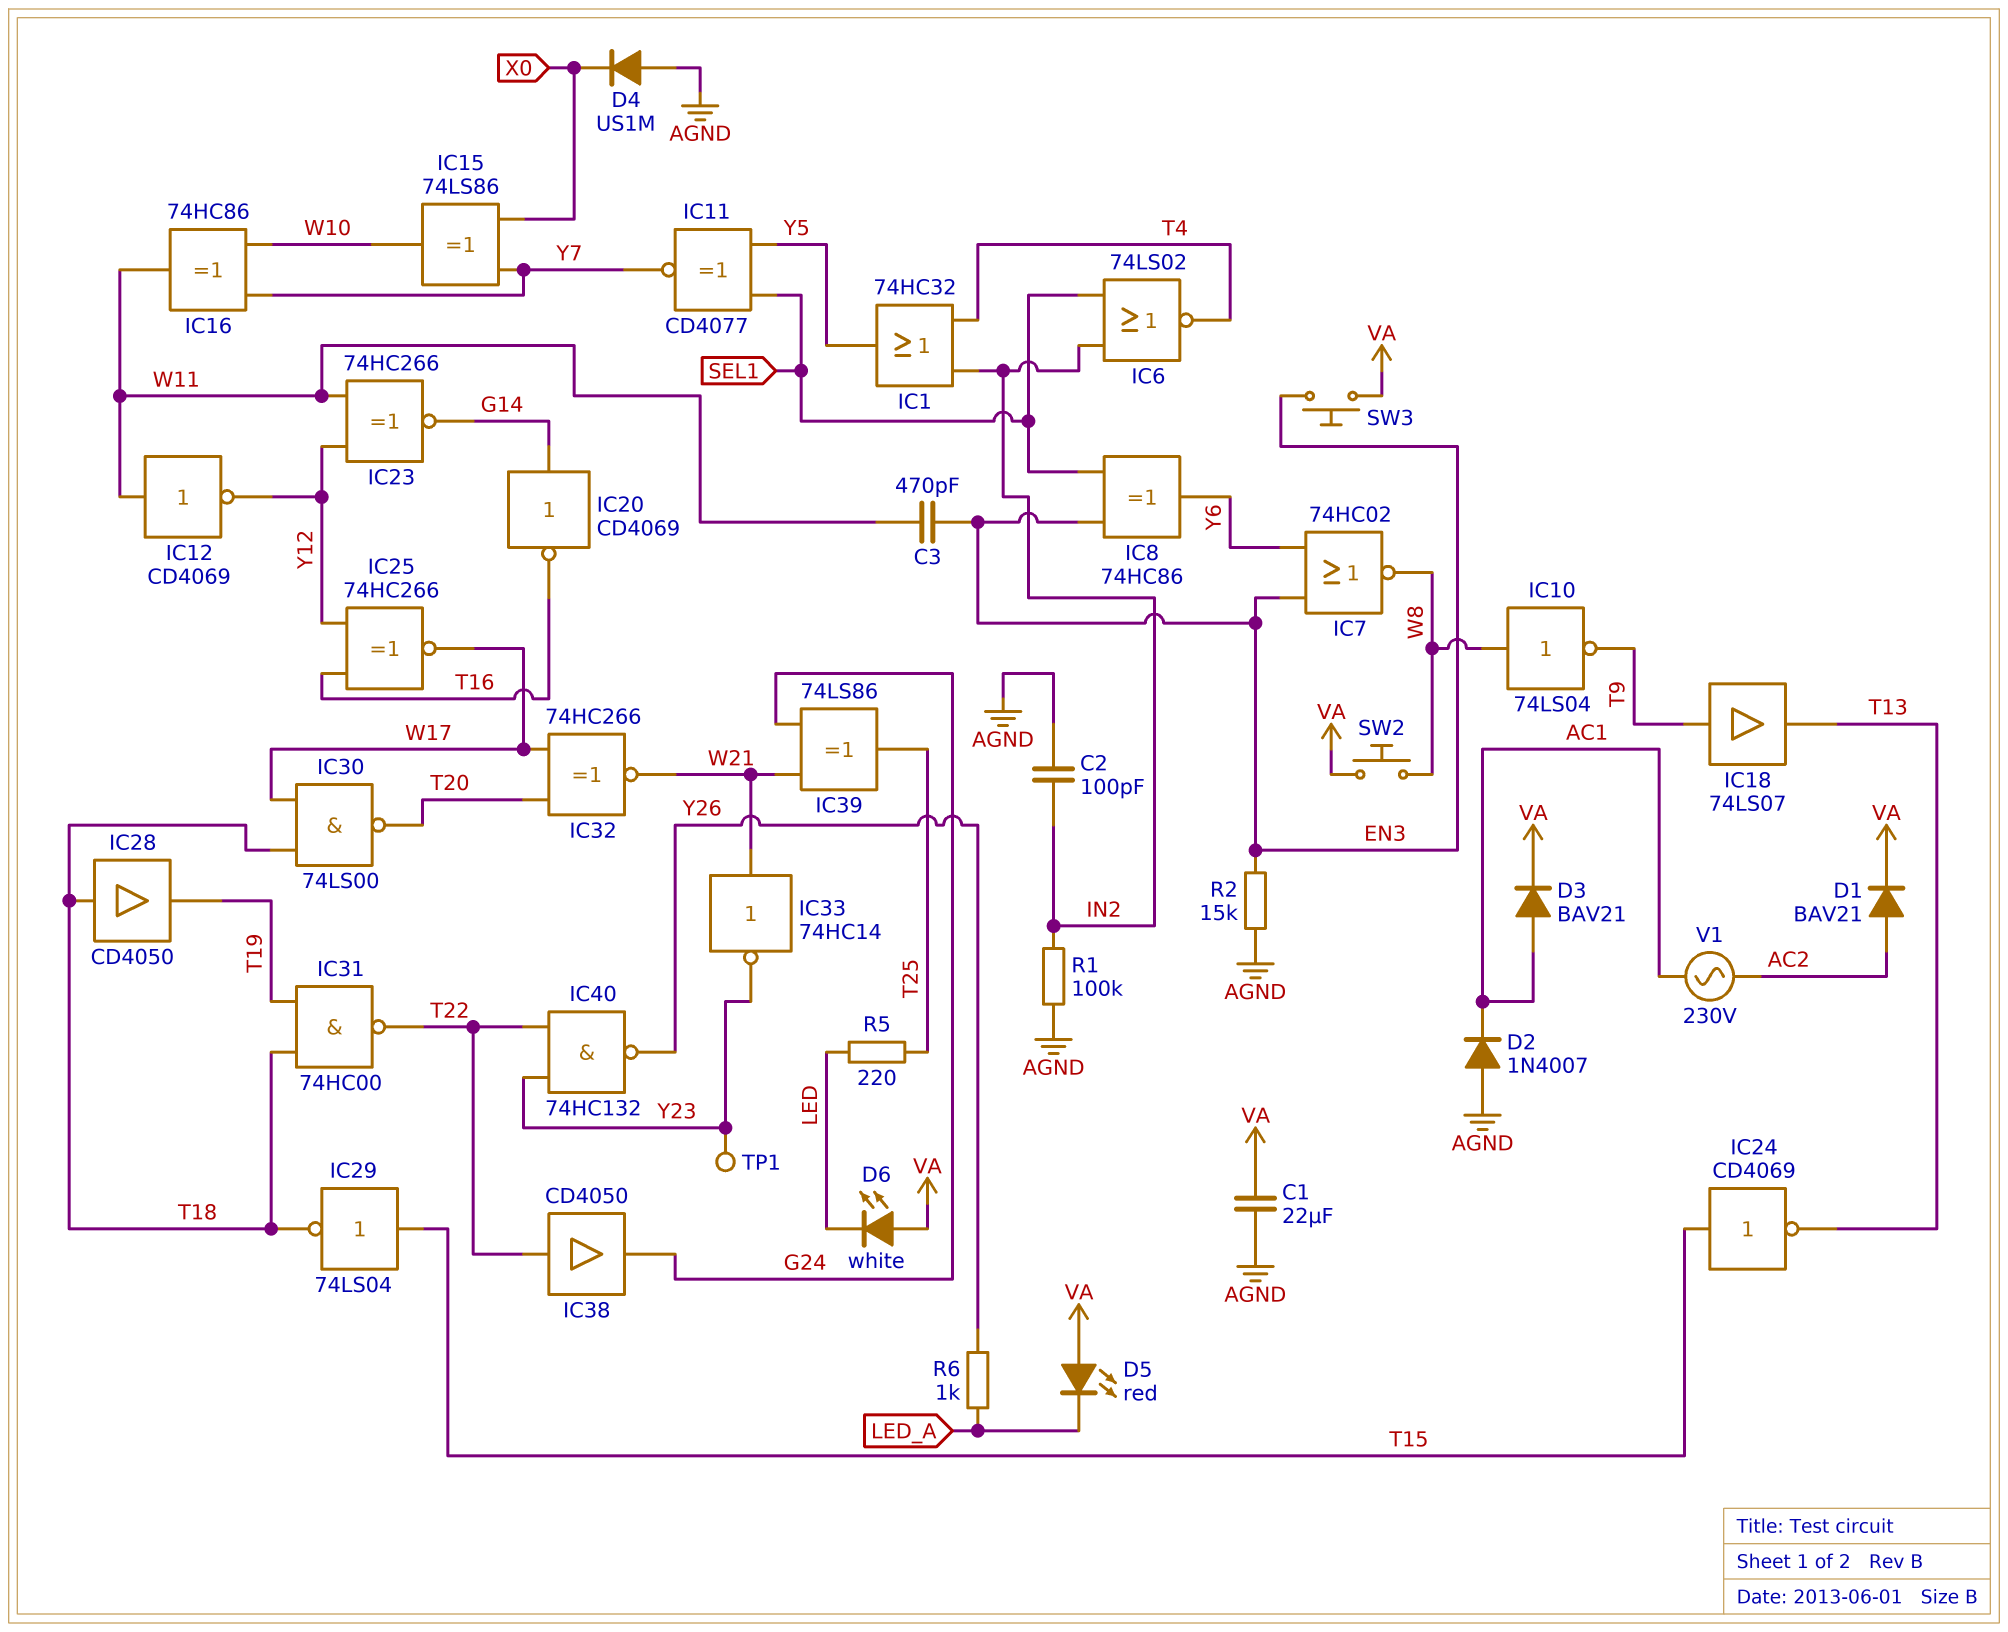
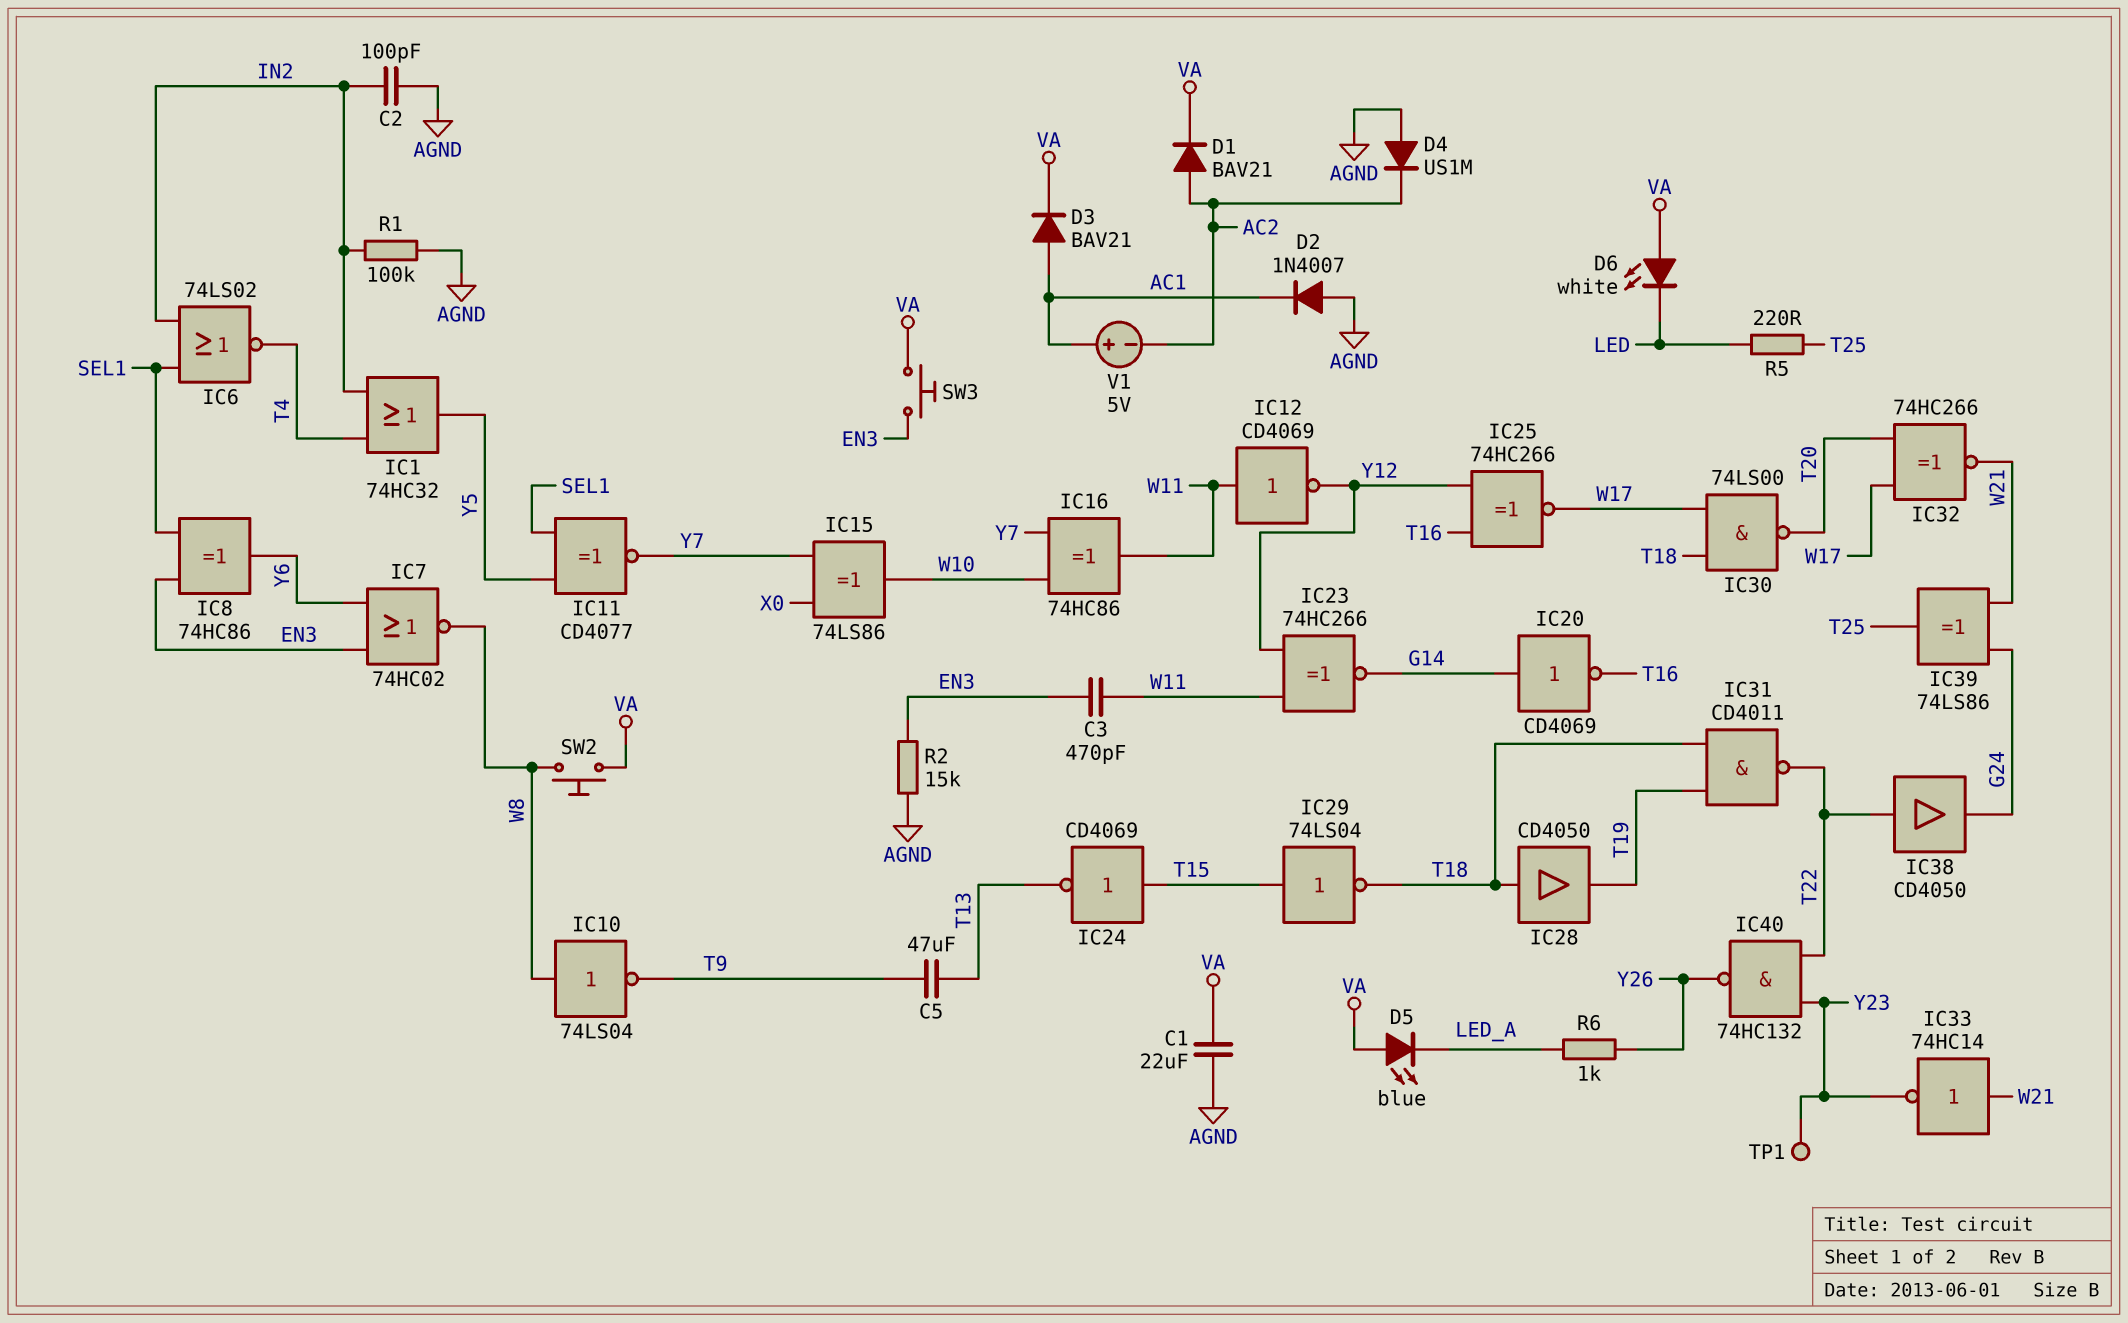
C5: none -> 47uF (T9, T13)
D4: diode US1M (A AGND, K X0) -> diode US1M (A AGND, K AC2)
D5: LED red (A VA, K LED_A) -> LED blue (A VA, K LED_A)
IC18: buffer 74LS07 (in T9, out T13) -> none
IC31: NAND 74HC00 (in T18, in T19, out T22) -> NAND CD4011 (in T18, in T19, out T22)
V1: AC 230V (AC1, AC2) -> 5V (plus AC1, minus AC2)

